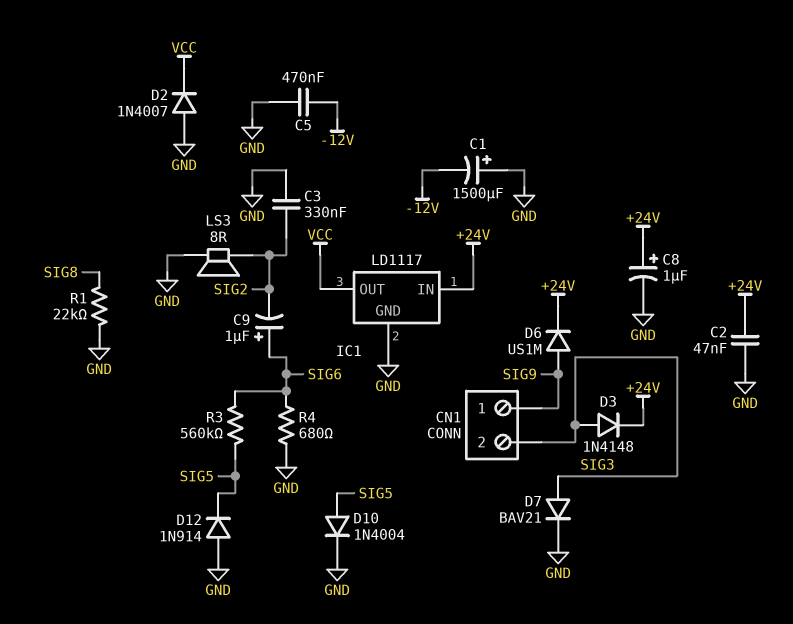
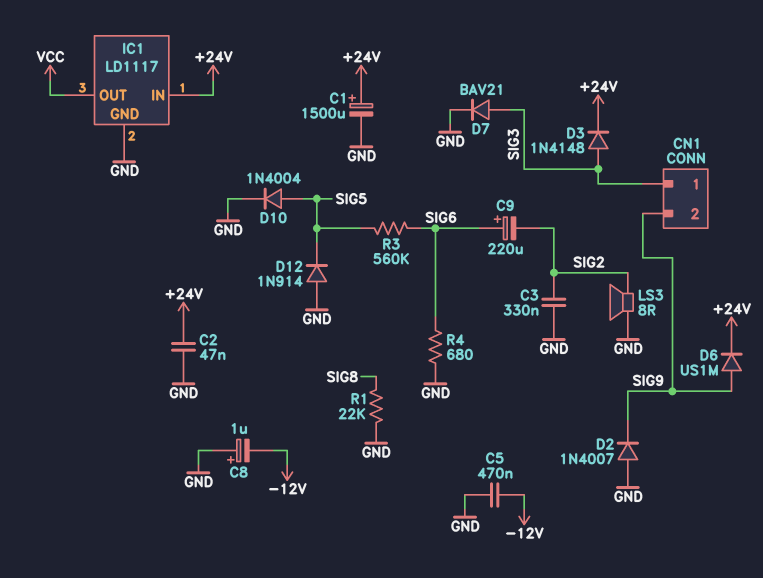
C1: 1500uF (plus GND, minus -12V) -> 1500uF (plus +24V, minus GND)
C8: 1uF (plus +24V, minus GND) -> 1uF (plus GND, minus -12V)
C9: 1uF (plus SIG6, minus SIG2) -> 220uF (plus SIG6, minus SIG2)
CN1 pin 1: SIG9 -> SIG3
CN1 pin 2: SIG3 -> SIG9
D2: diode 1N4007 (A GND, K VCC) -> diode 1N4007 (A GND, K SIG9)

